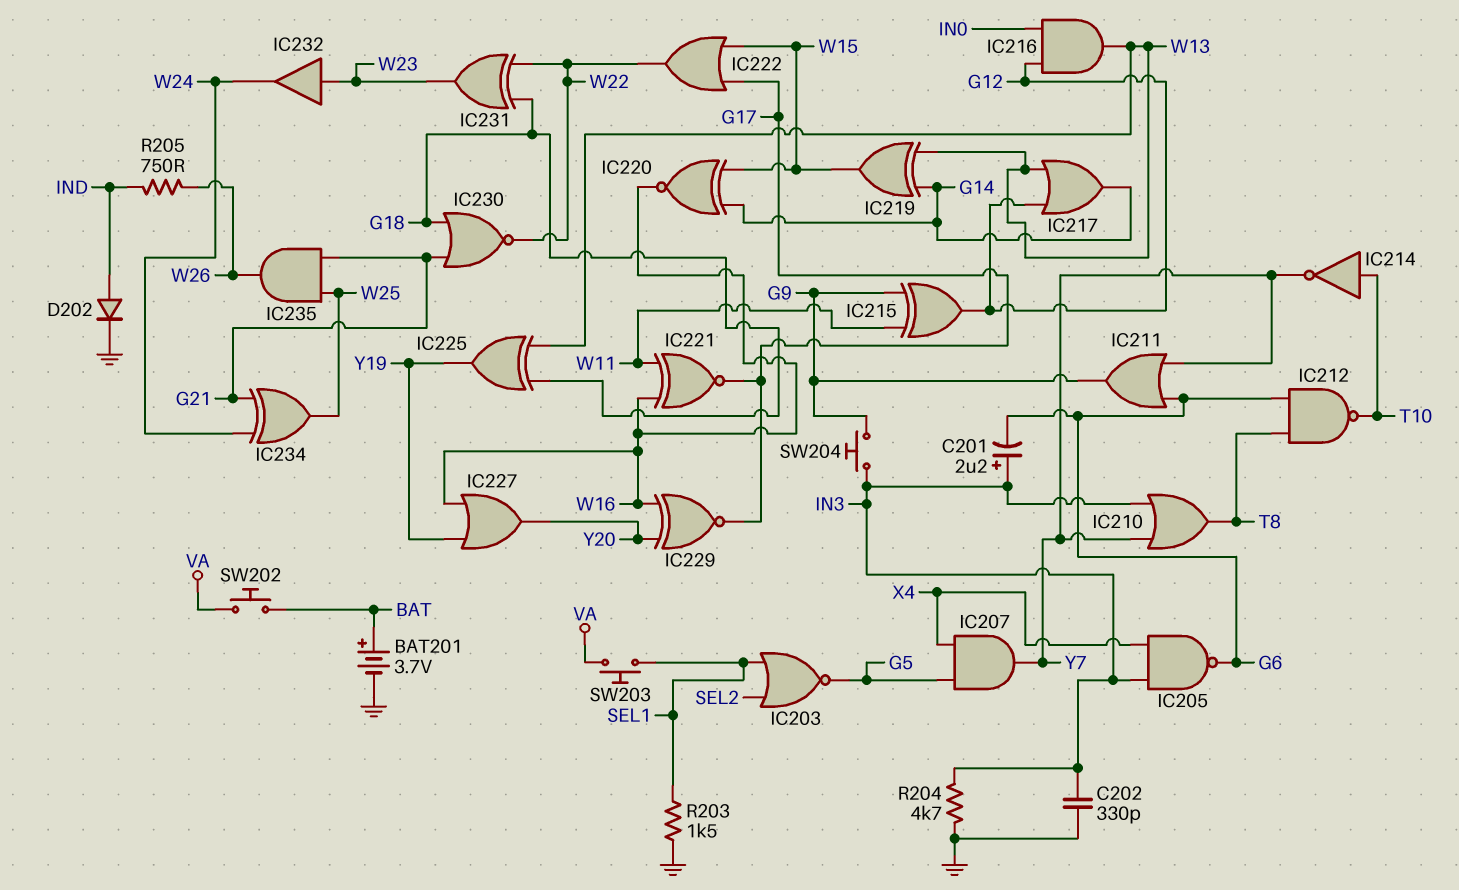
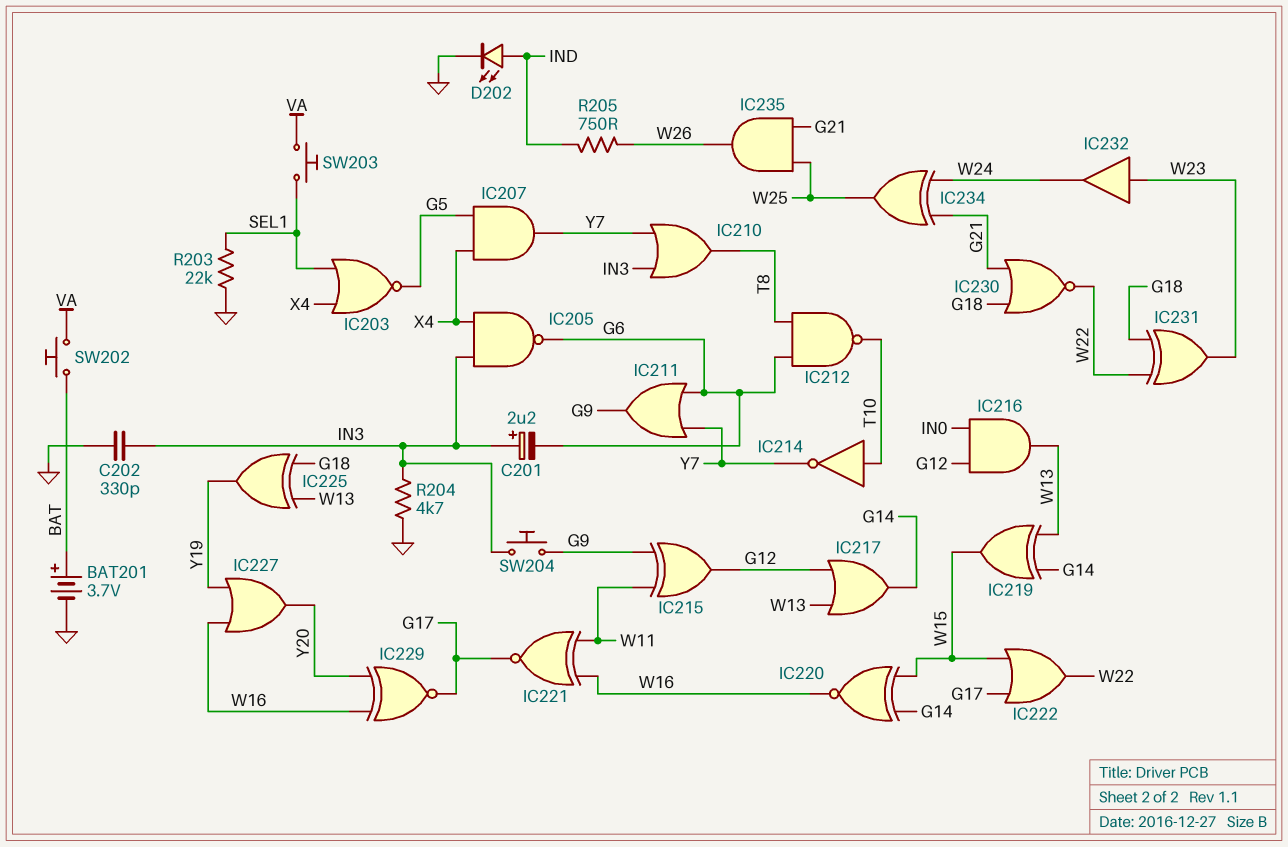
D202: diode (A IND, K GND) -> LED (A IND, K GND)
IC203: NOR (in SEL1, in SEL2, out G5) -> NOR (in SEL1, in X4, out G5)
R203: 1.5k (GND, SEL1) -> 22k (GND, SEL1)

